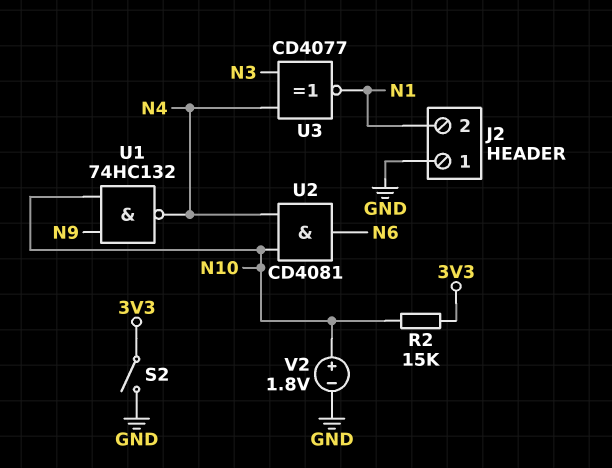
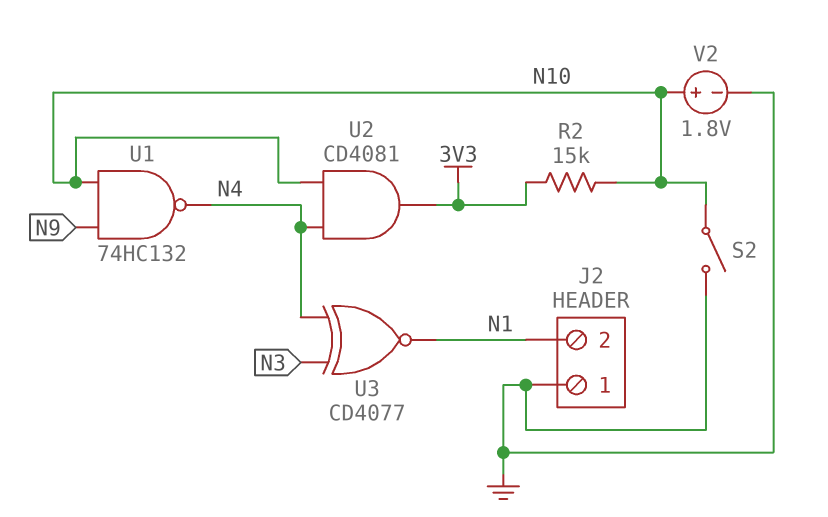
S2: switch (3V3, GND) -> switch (GND, N10)
U2: AND CD4081 (in N4, in N10, out N6) -> AND CD4081 (in N4, in N10, out 3V3)

